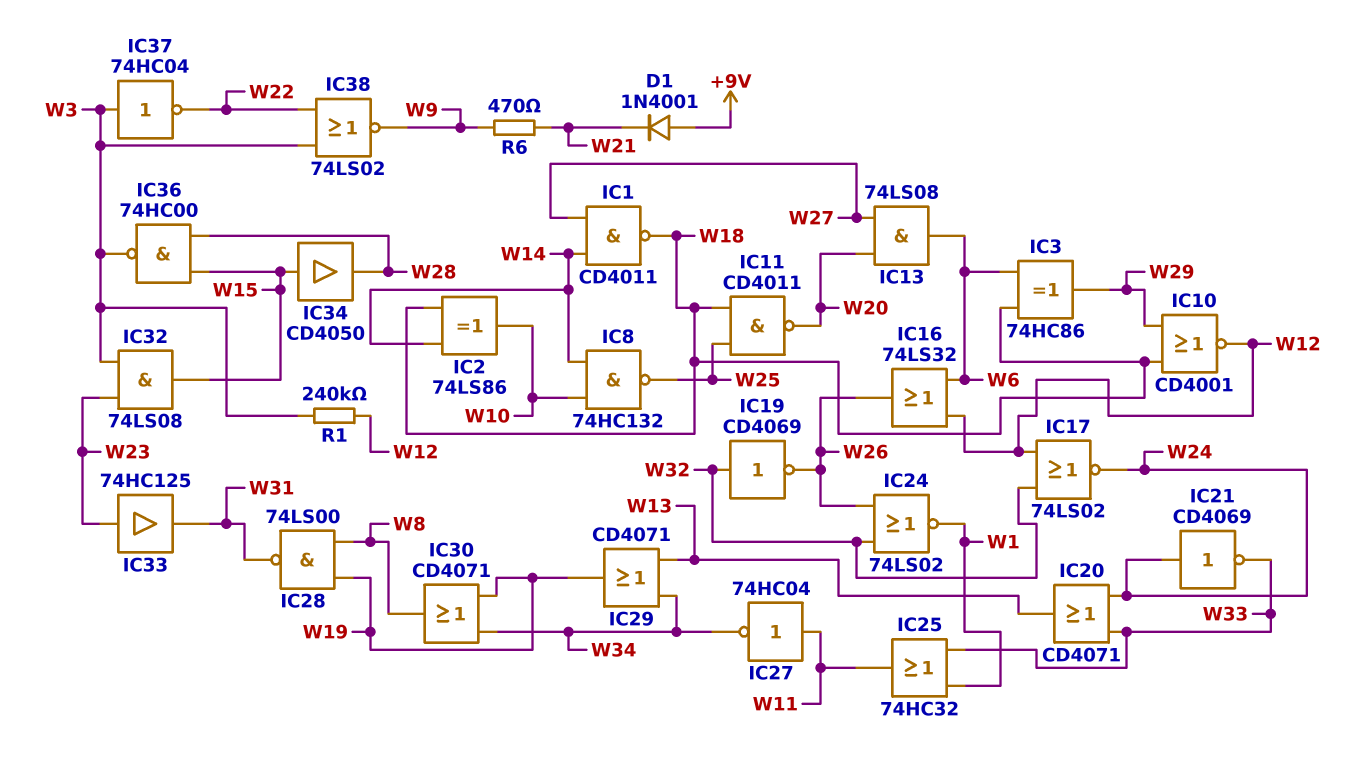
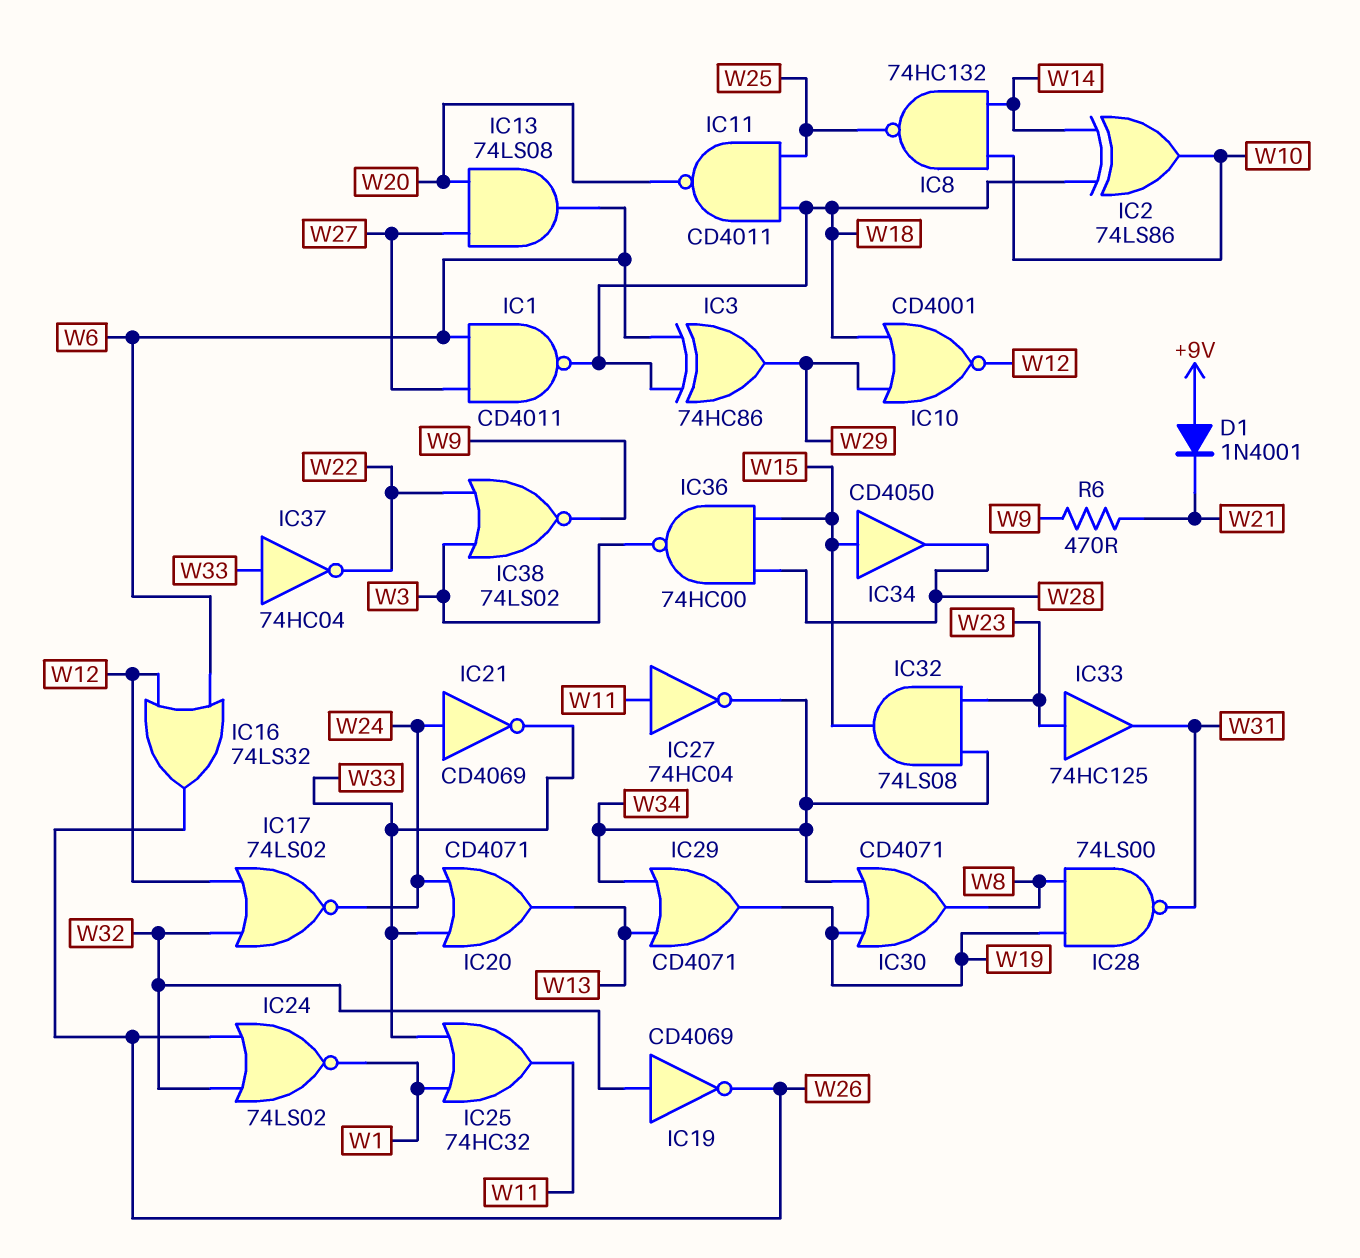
IC1: NAND CD4011 (in W14, in W27, out W18) -> NAND CD4011 (in W6, in W27, out W18)
IC32: AND 74LS08 (in W3, in W23, out W15) -> AND 74LS08 (in W23, in W34, out W15)
IC37: NOT 74HC04 (in W3, out W22) -> NOT 74HC04 (in W33, out W22)
R1: 240k (W3, W12) -> none

